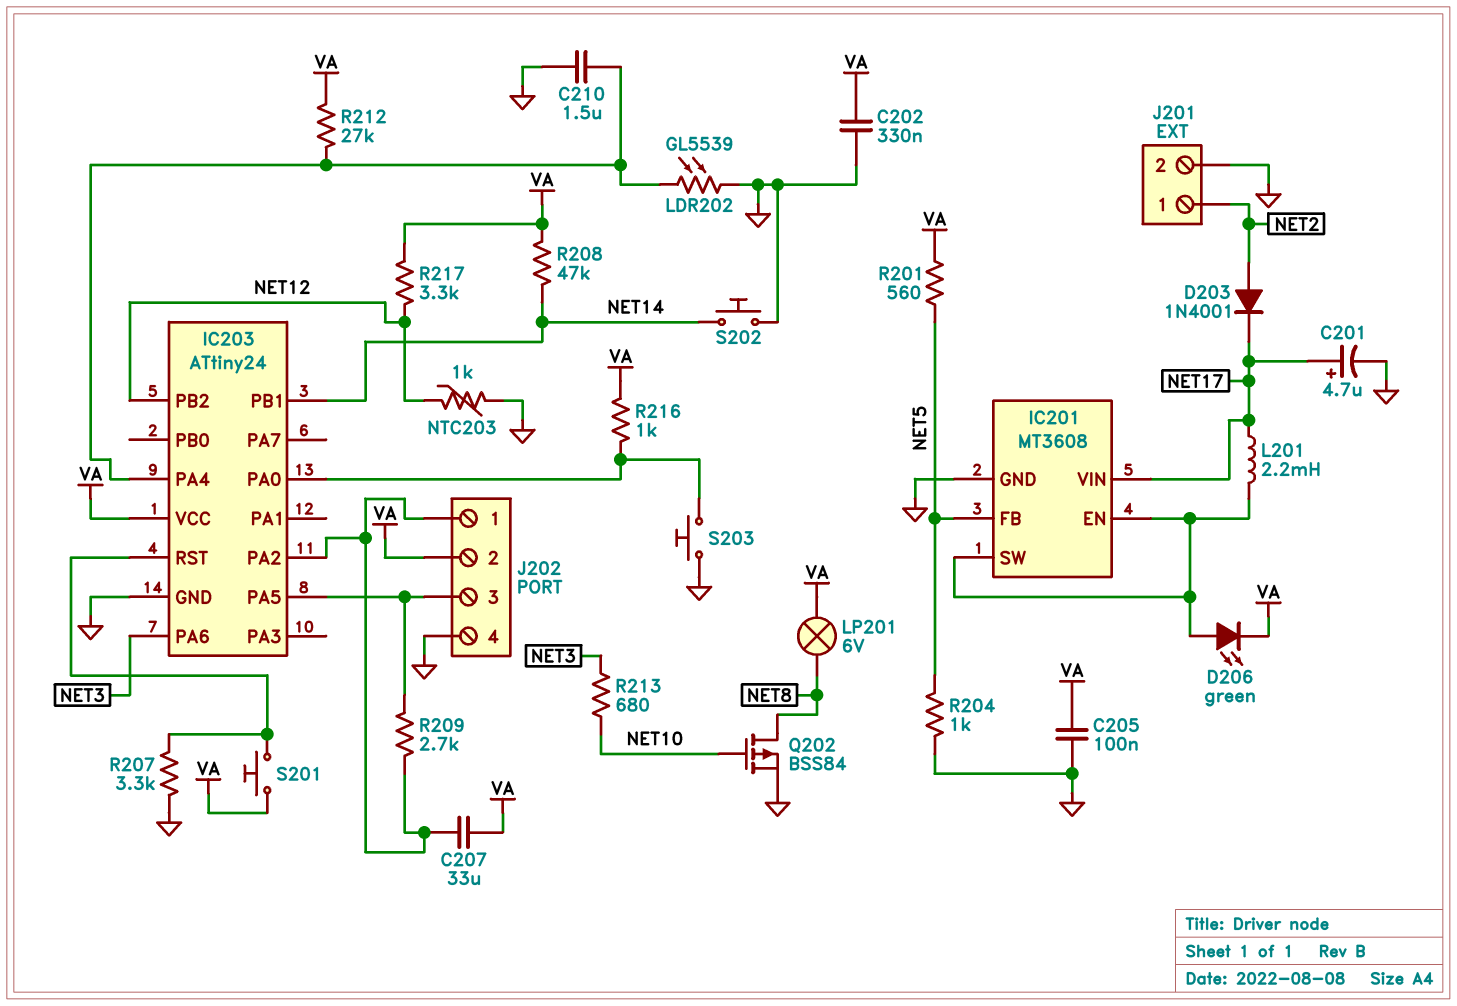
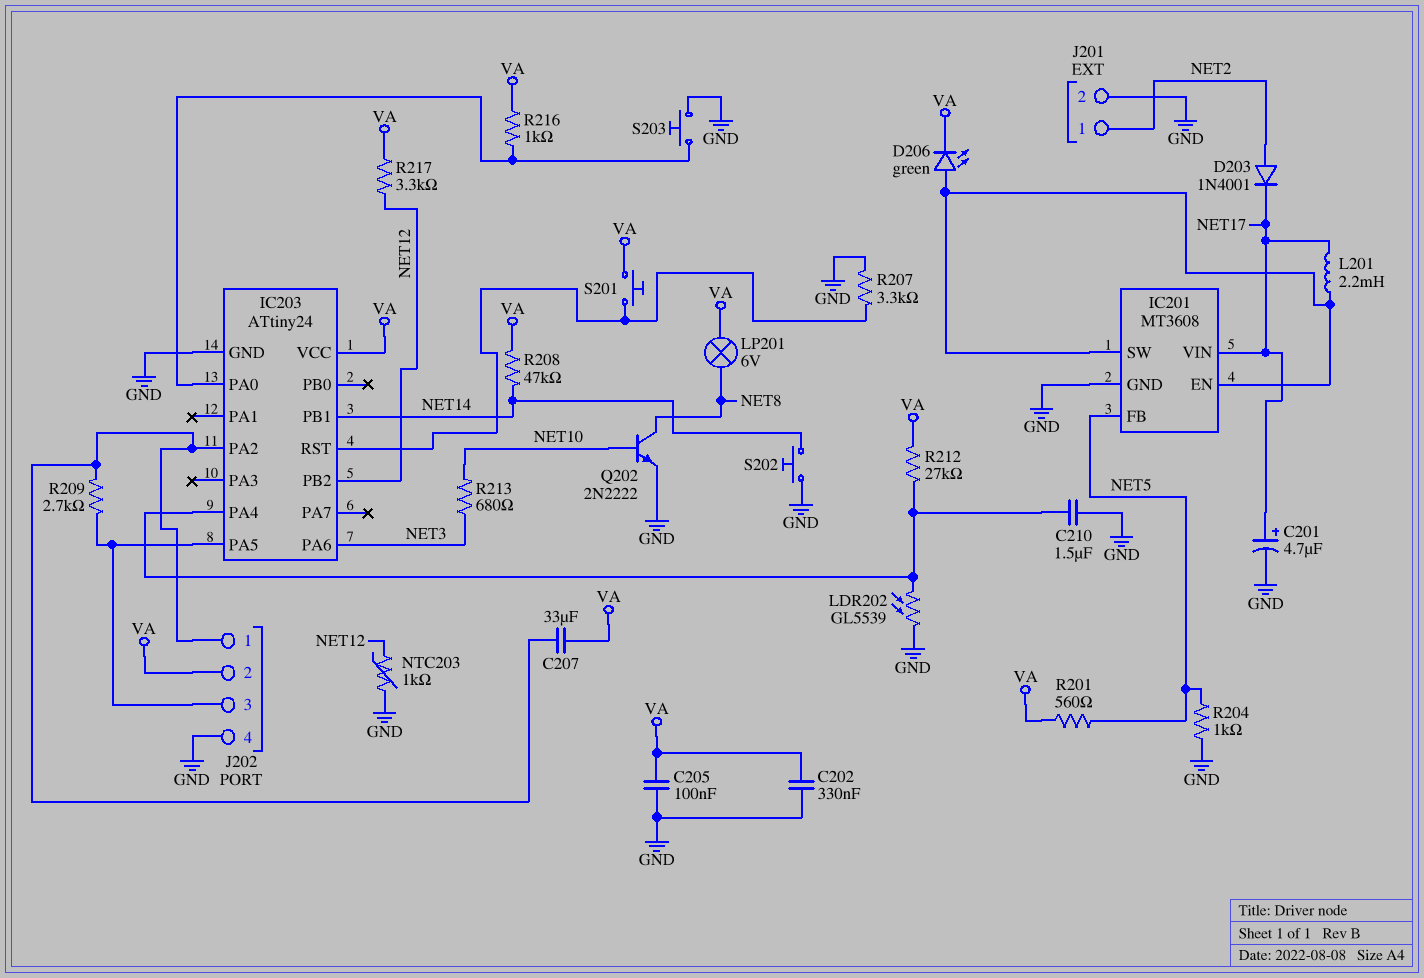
Q202: PMOS BSS84 (G NET10, D NET8, S GND) -> NPN 2N2222 (B NET10, C NET8, E GND)

